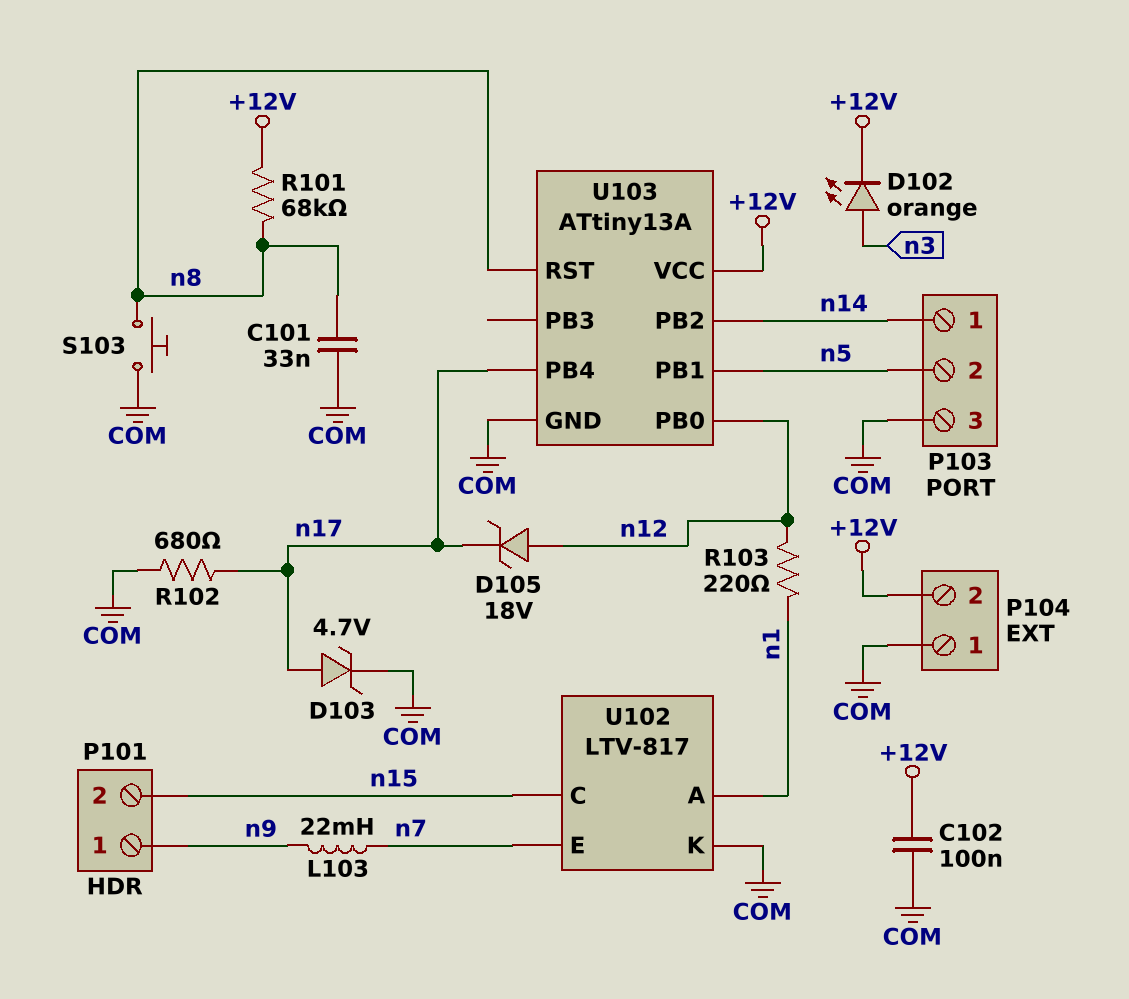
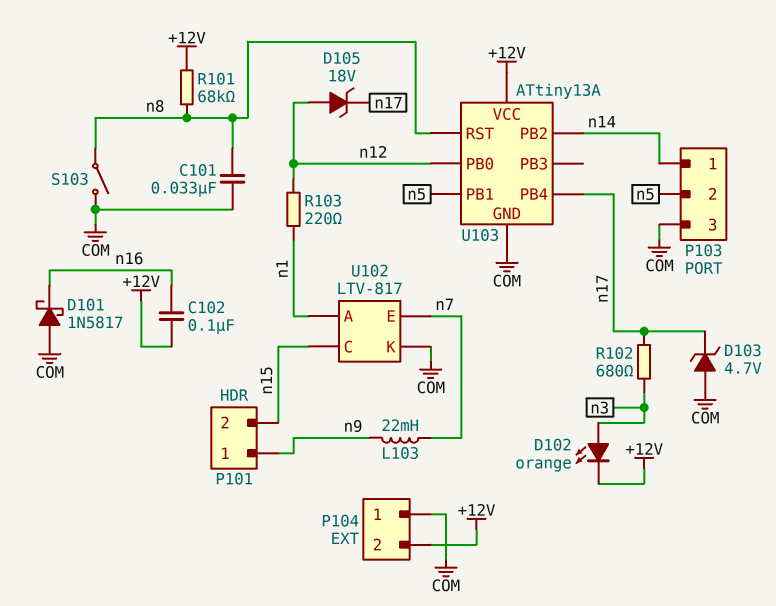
C102: 100nF (+12V, COM) -> 100nF (+12V, n16)
D101: none -> schottky 1N5817 (A COM, K n16)
D103: zener 4.7V (A n17, K COM) -> zener 4.7V (A COM, K n17)
R102: 680 (COM, n17) -> 680 (n3, n17)
S103: button (COM, n8) -> switch (COM, n8)

